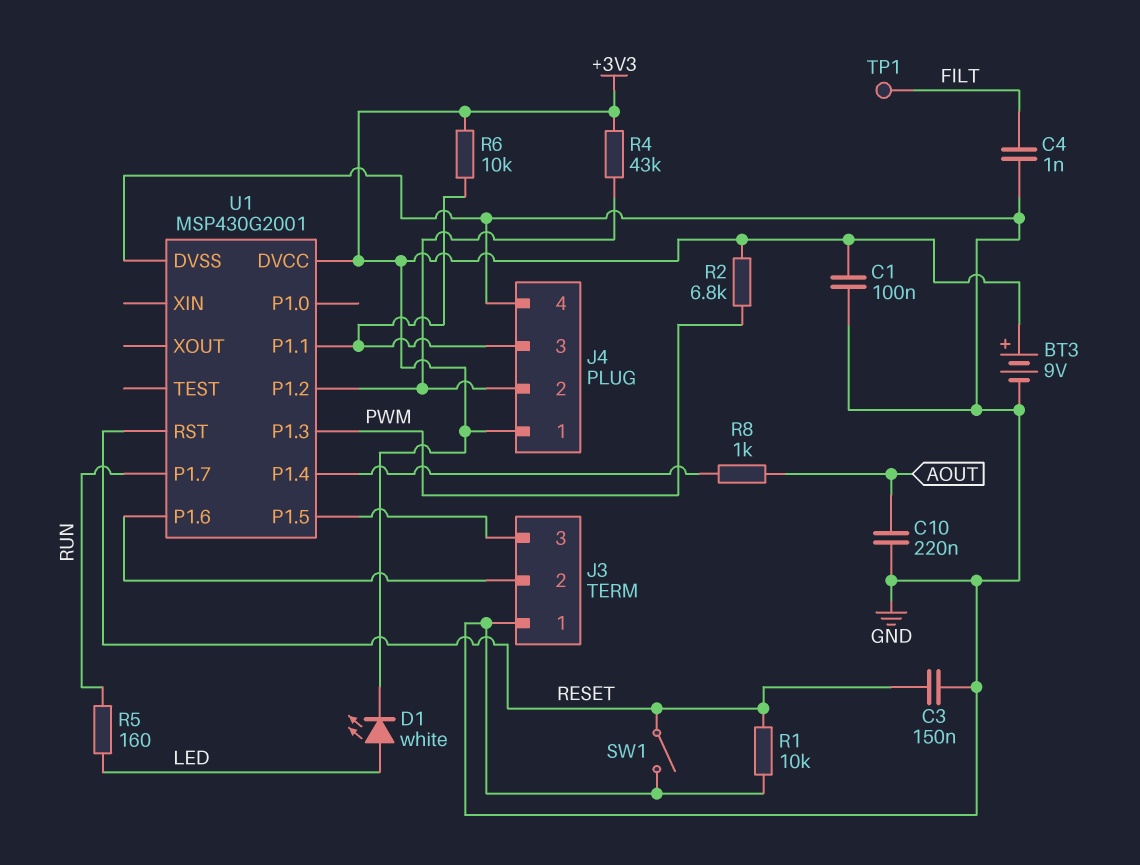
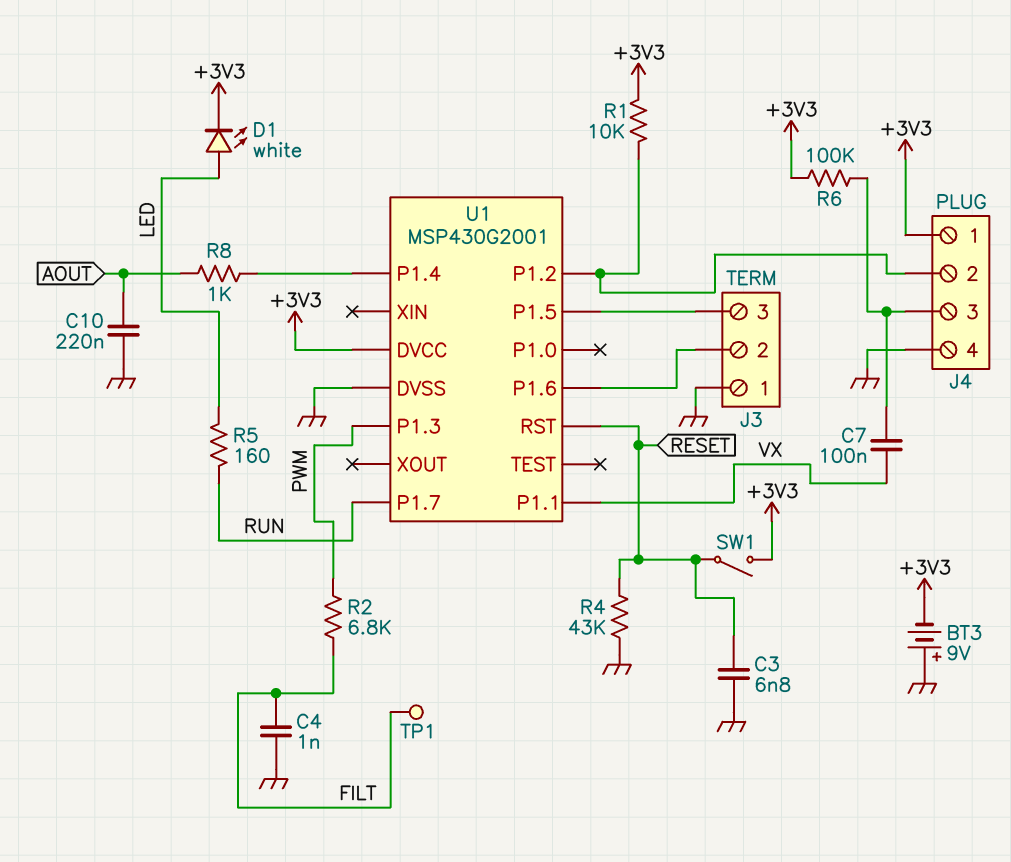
BT3: 9V (plus +3V3, minus GND) -> 9V (plus GND, minus +3V3)
C1: 100nF (+3V3, GND) -> none
C3: 150nF (GND, RESET) -> 6.8nF (GND, RESET)
C7: none -> 100nF (J4/3, VX)
R1: 10k (GND, RESET) -> 10k (+3V3, J4/2)
R2: 6.8k (+3V3, PWM) -> 6.8k (FILT, PWM)
R4: 43k (+3V3, J4/2) -> 43k (GND, RESET)
R6: 10k (+3V3, J4/3) -> 100k (+3V3, J4/3)
SW1: switch (GND, RESET) -> switch (+3V3, RESET)
U1 pin P1.1: J4/3 -> VX

